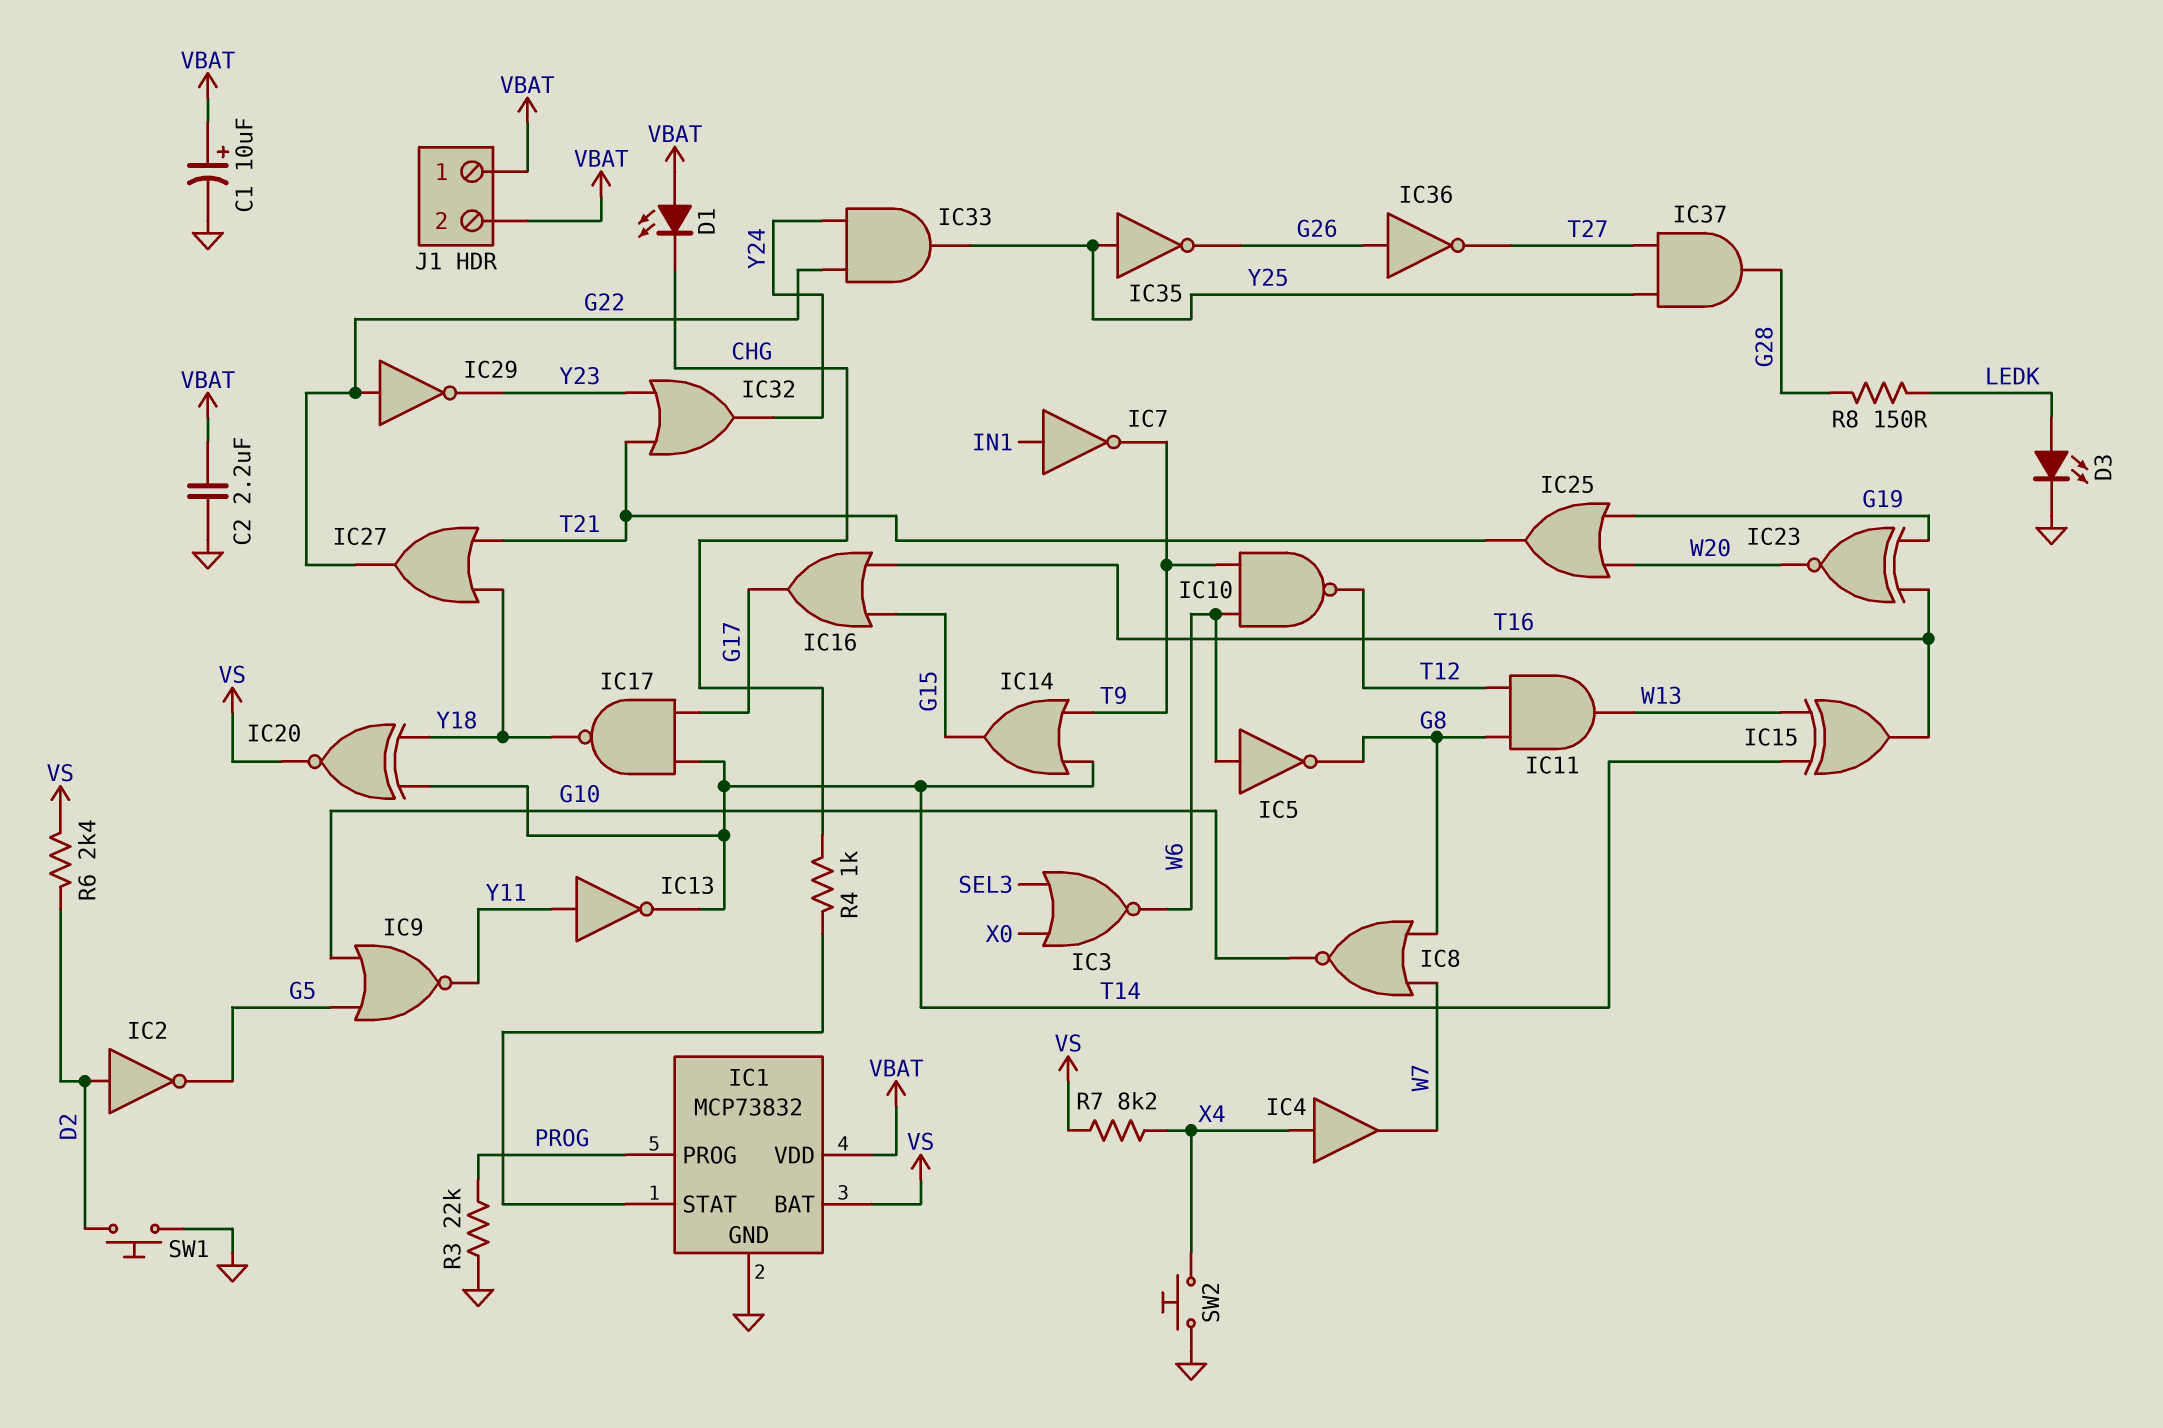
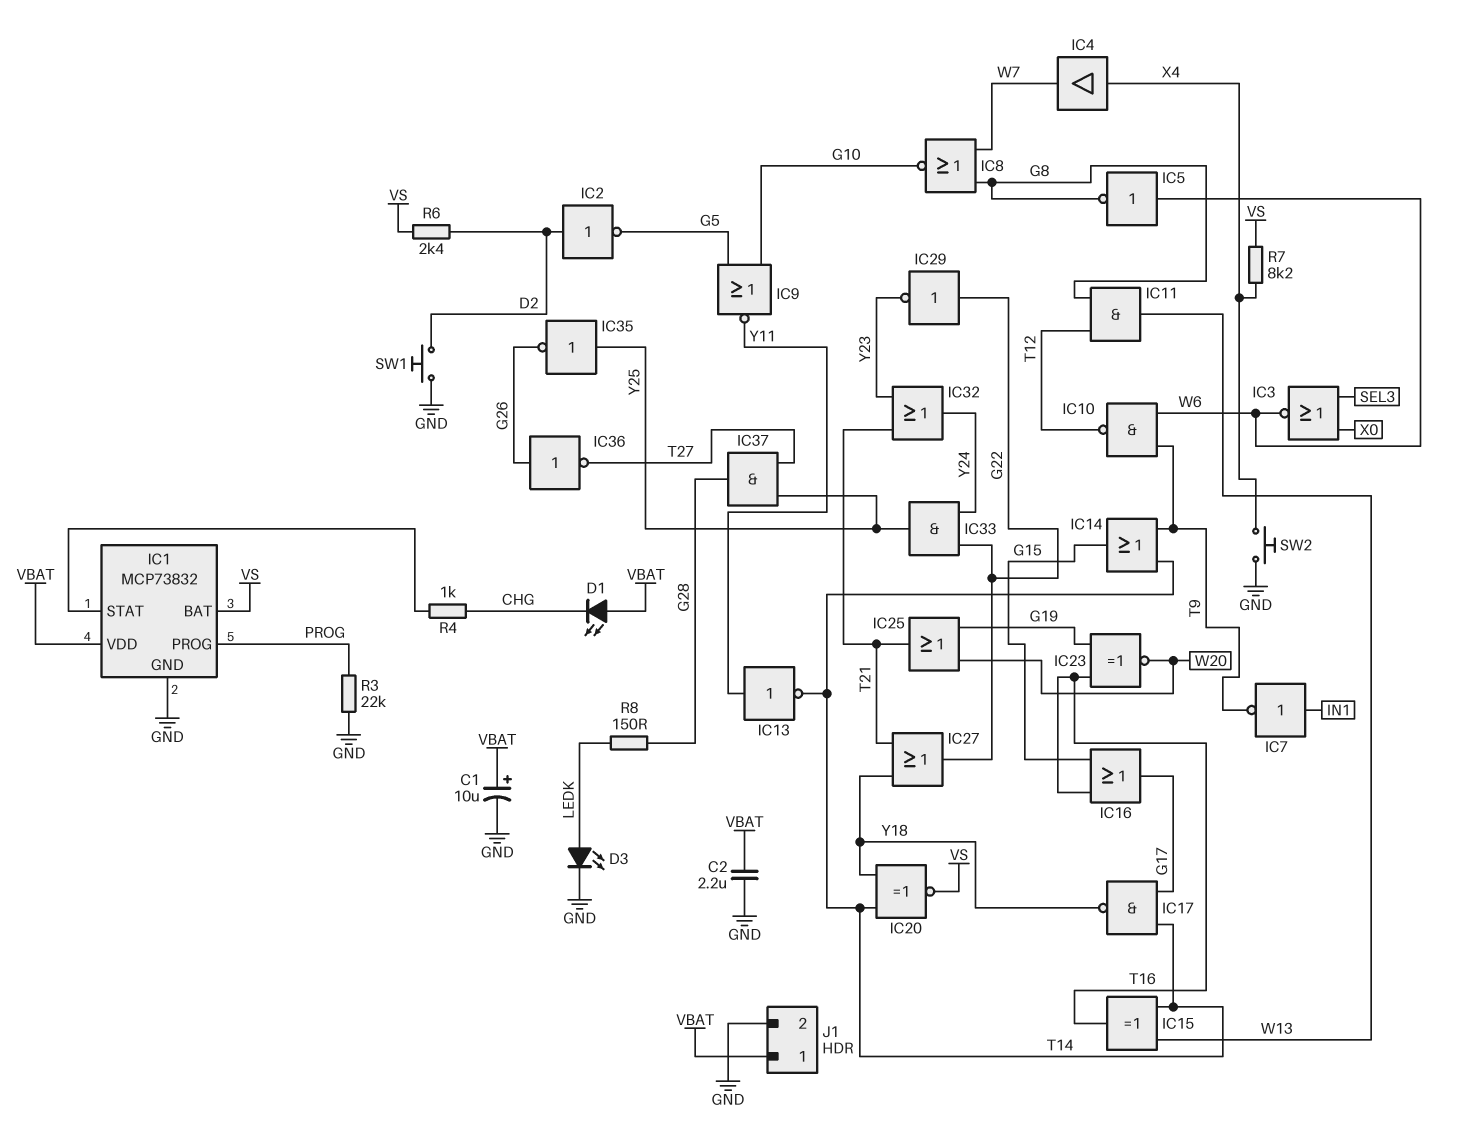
J1 pin 2: VBAT -> GND

